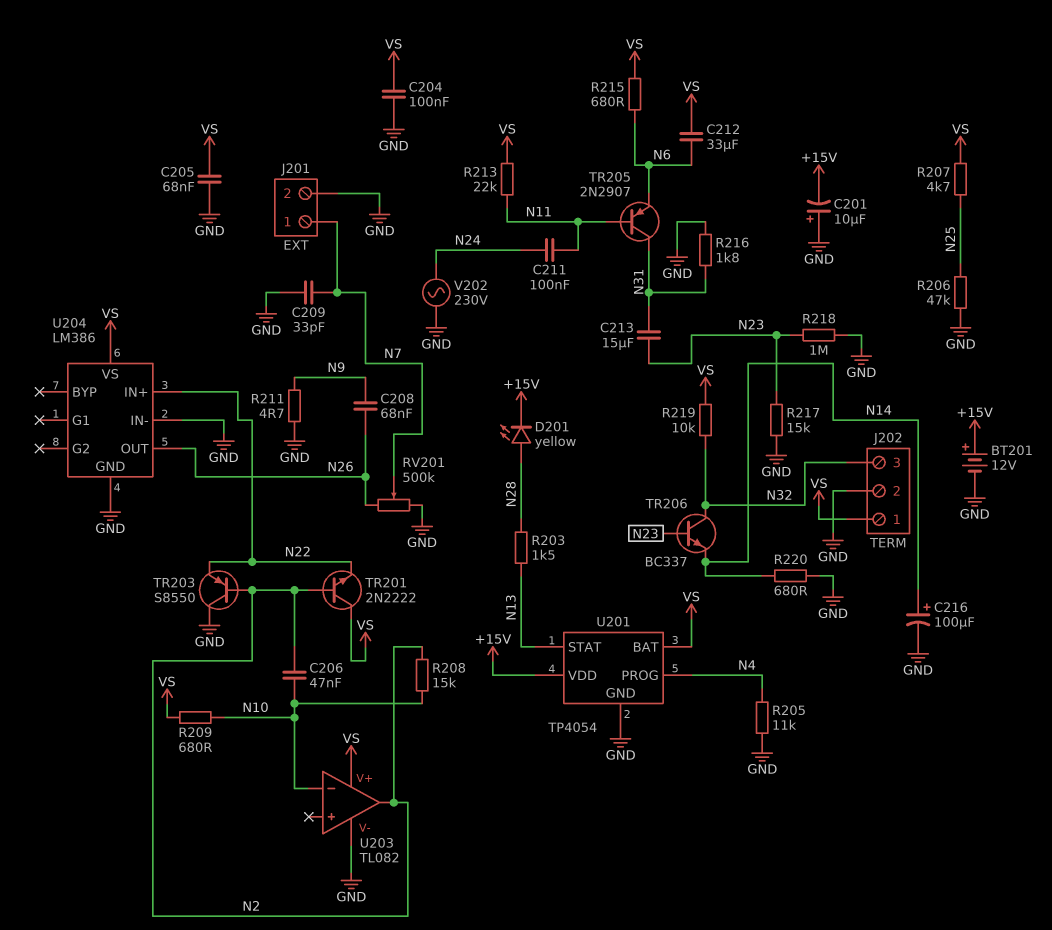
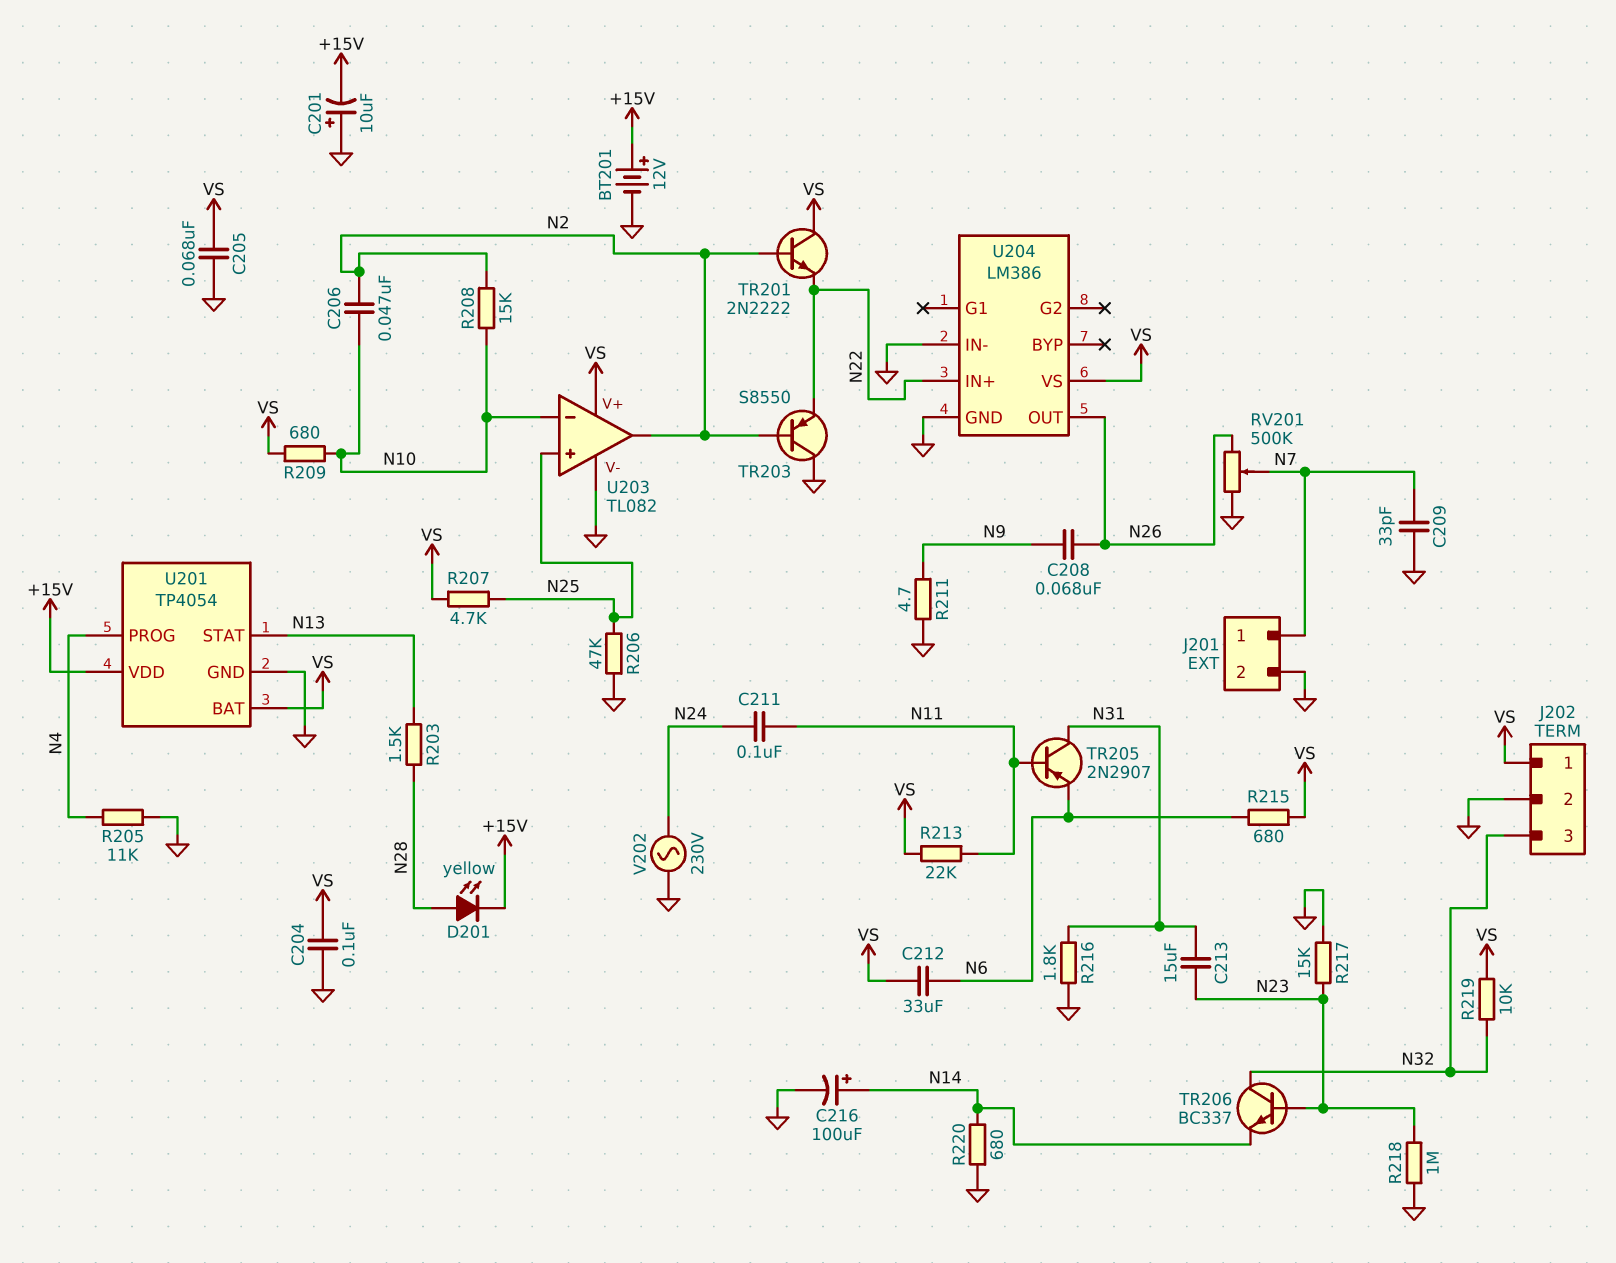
U203 pin in+: none -> N25

